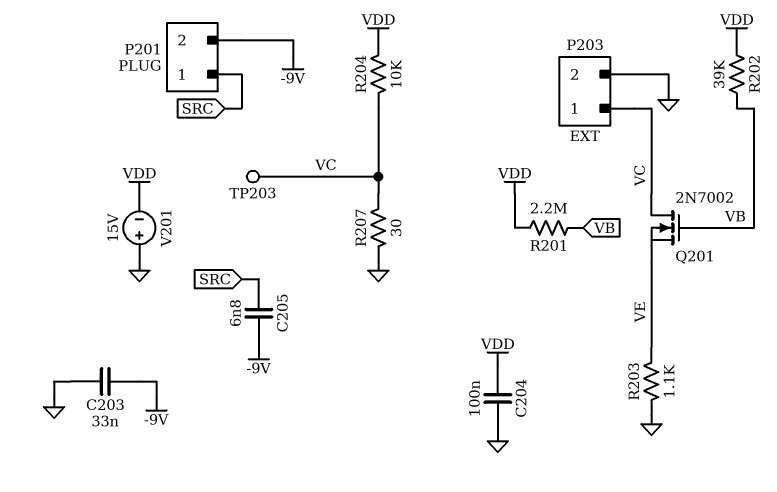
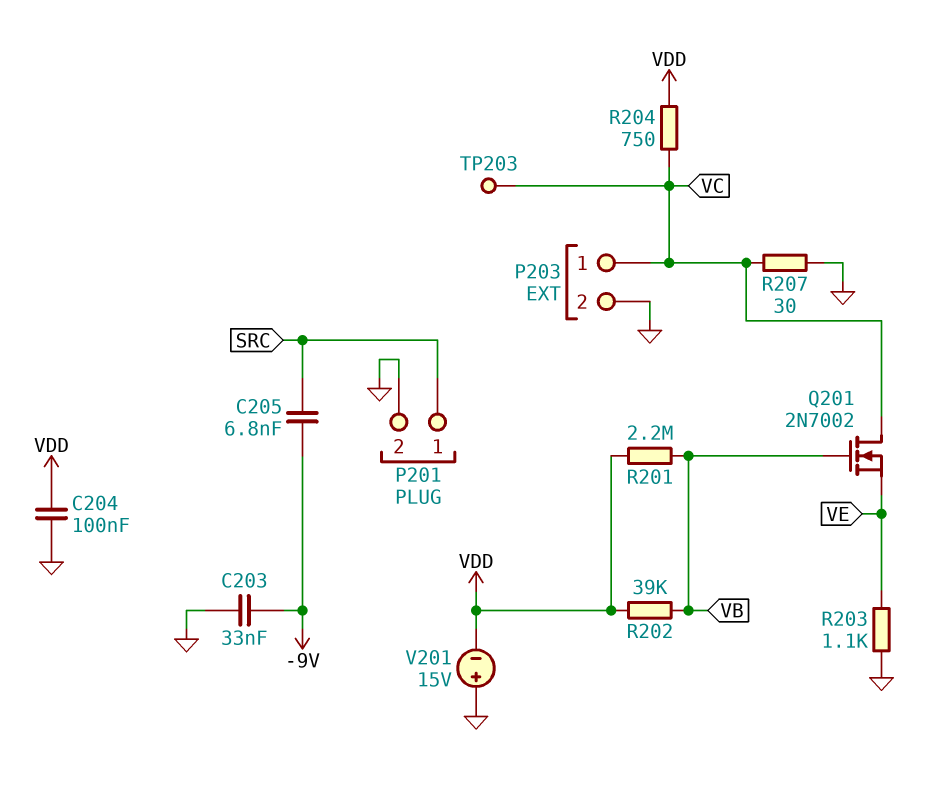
P201 pin 2: -9V -> GND
R204: 10k (VC, VDD) -> 750 (VC, VDD)

